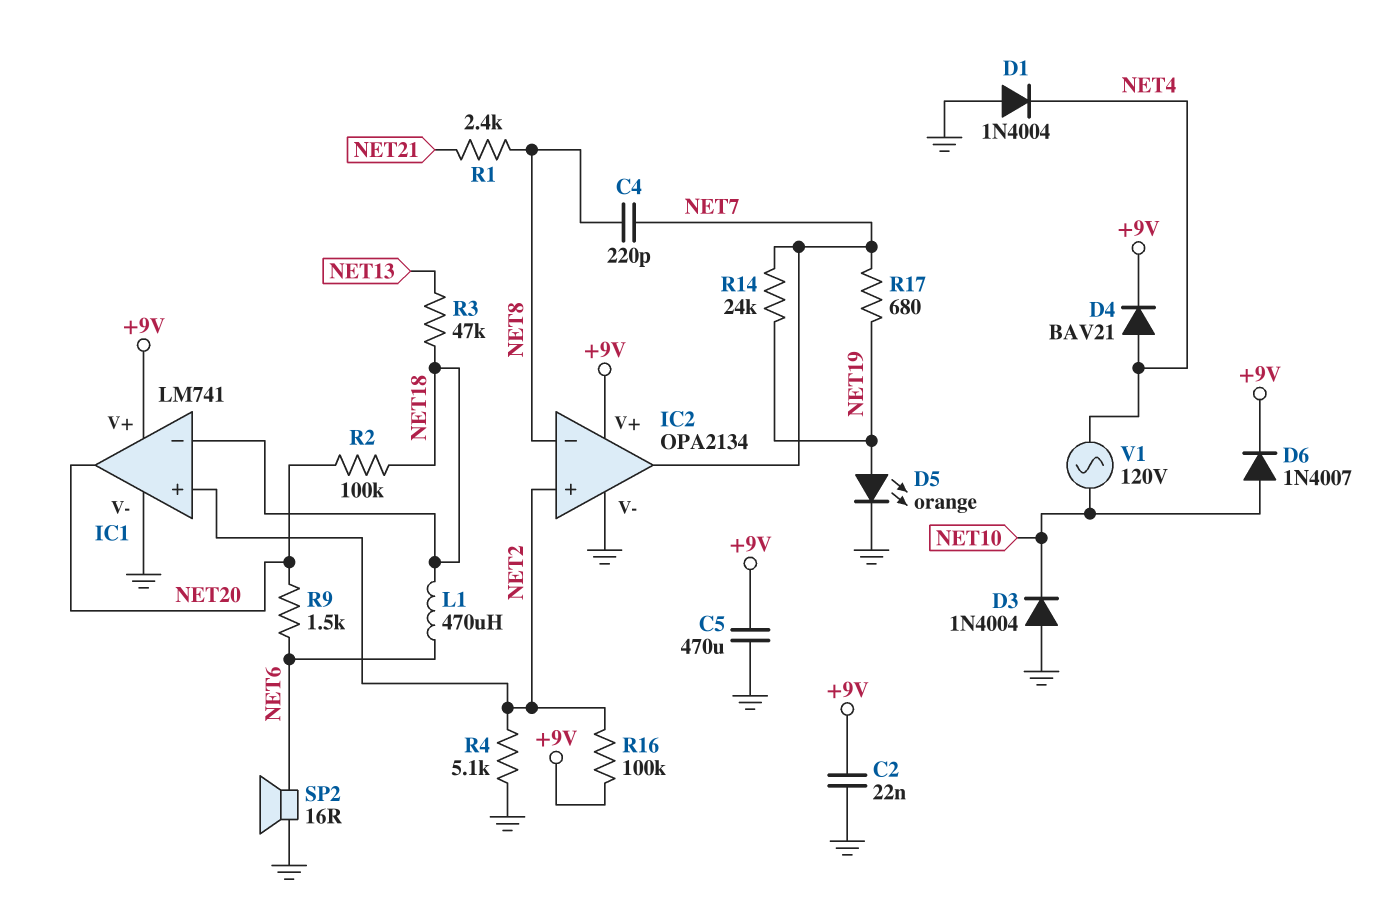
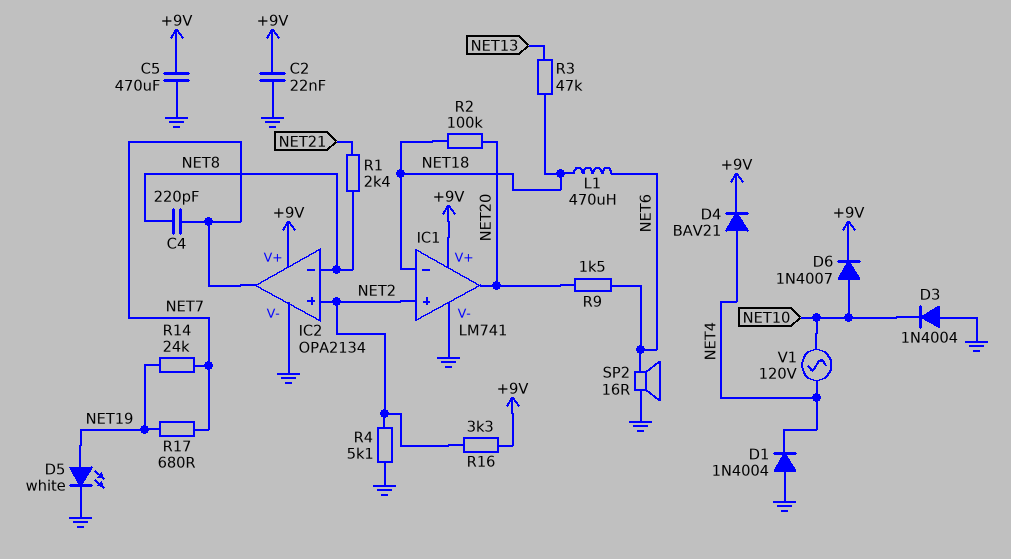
D5: LED orange (A NET19, K GND) -> LED white (A NET19, K GND)
R16: 100k (+9V, NET2) -> 3.3k (+9V, NET2)

